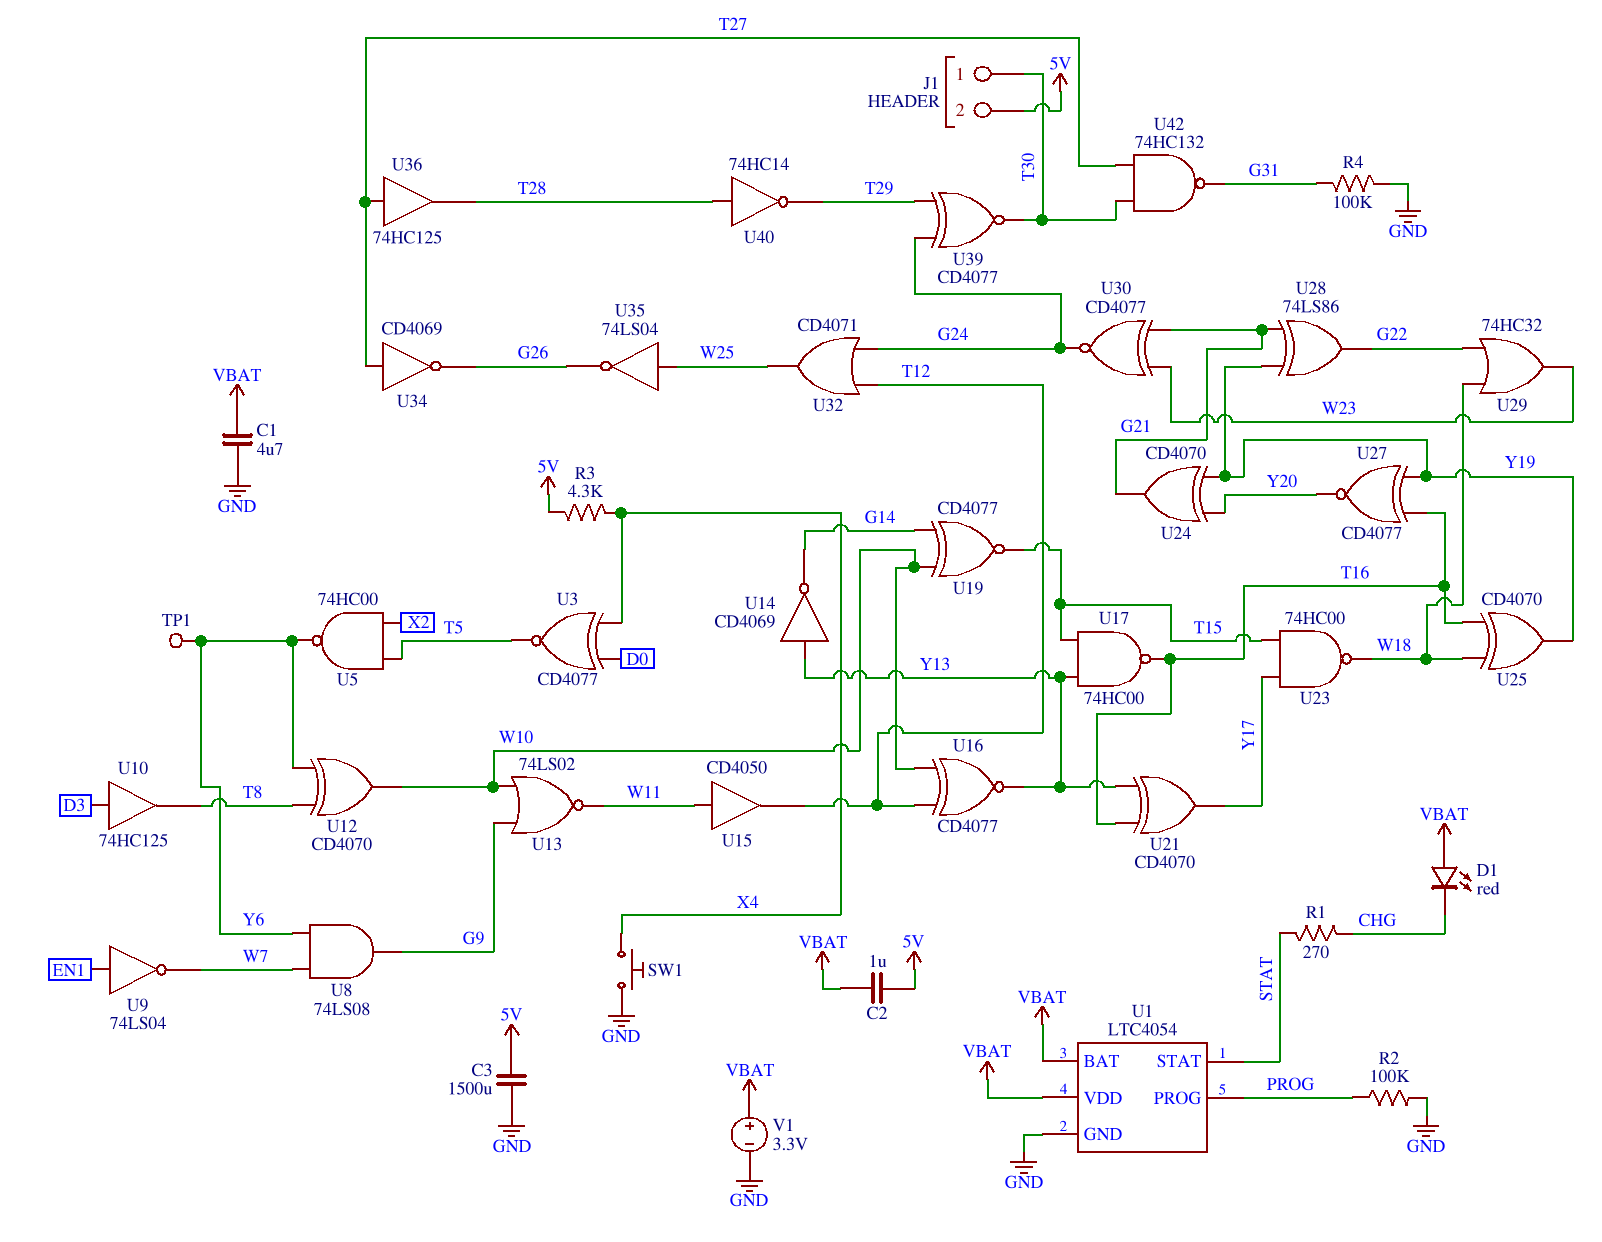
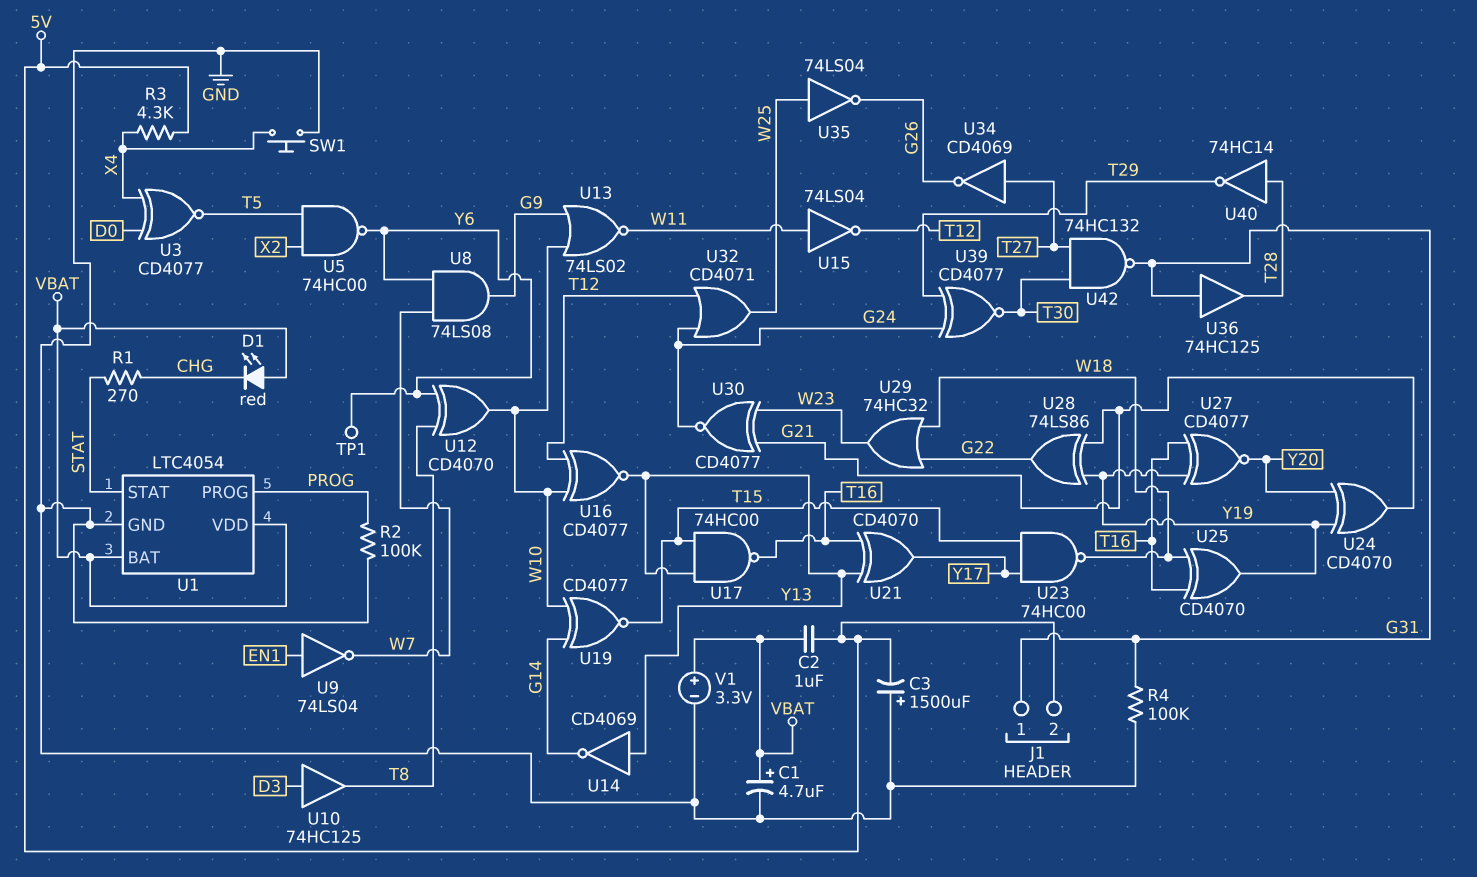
C1: 4.7uF (GND, VBAT) -> 4.7uF (plus VBAT, minus GND)
C3: 1500uF (5V, GND) -> 1500uF (plus GND, minus 5V)
J1 pin 1: T30 -> G31
U15: buffer CD4050 (in W11, out T12) -> NOT 74LS04 (in W11, out T12)
U36: buffer 74HC125 (in T27, out T28) -> buffer 74HC125 (in G31, out T28)

